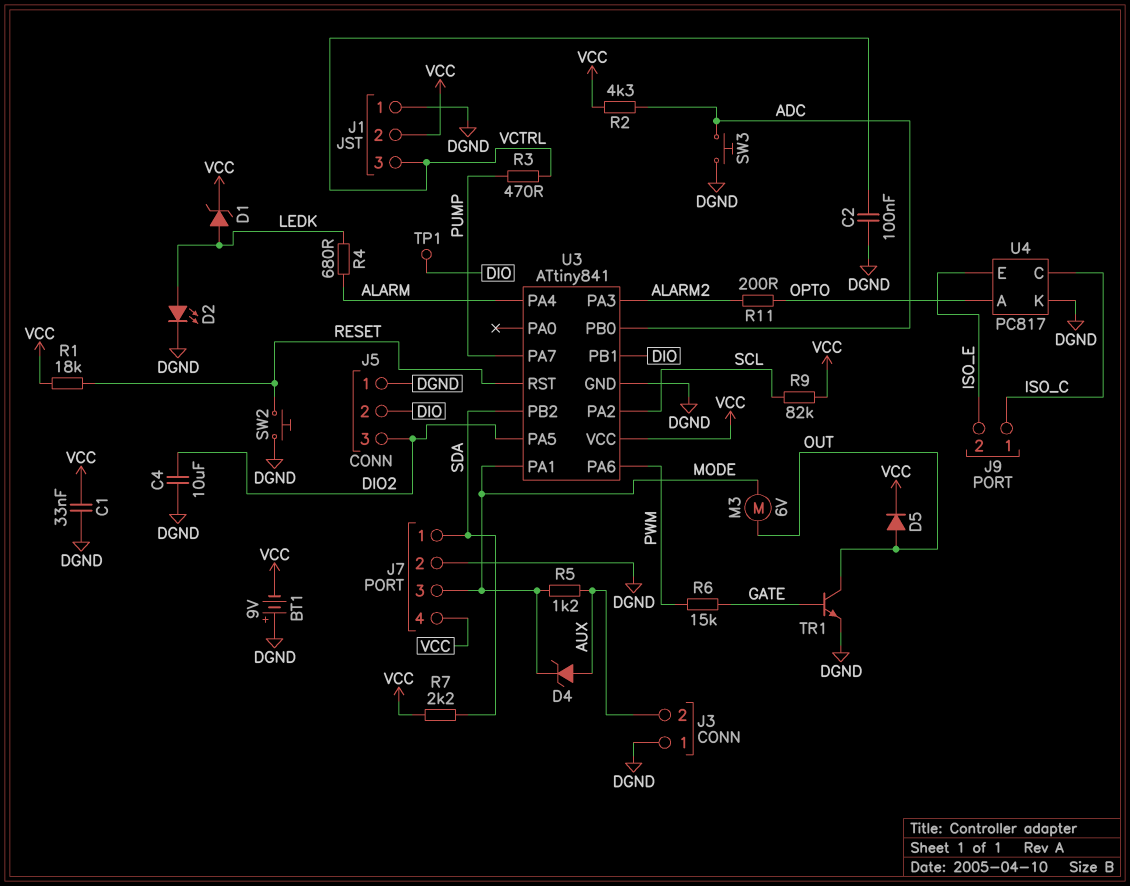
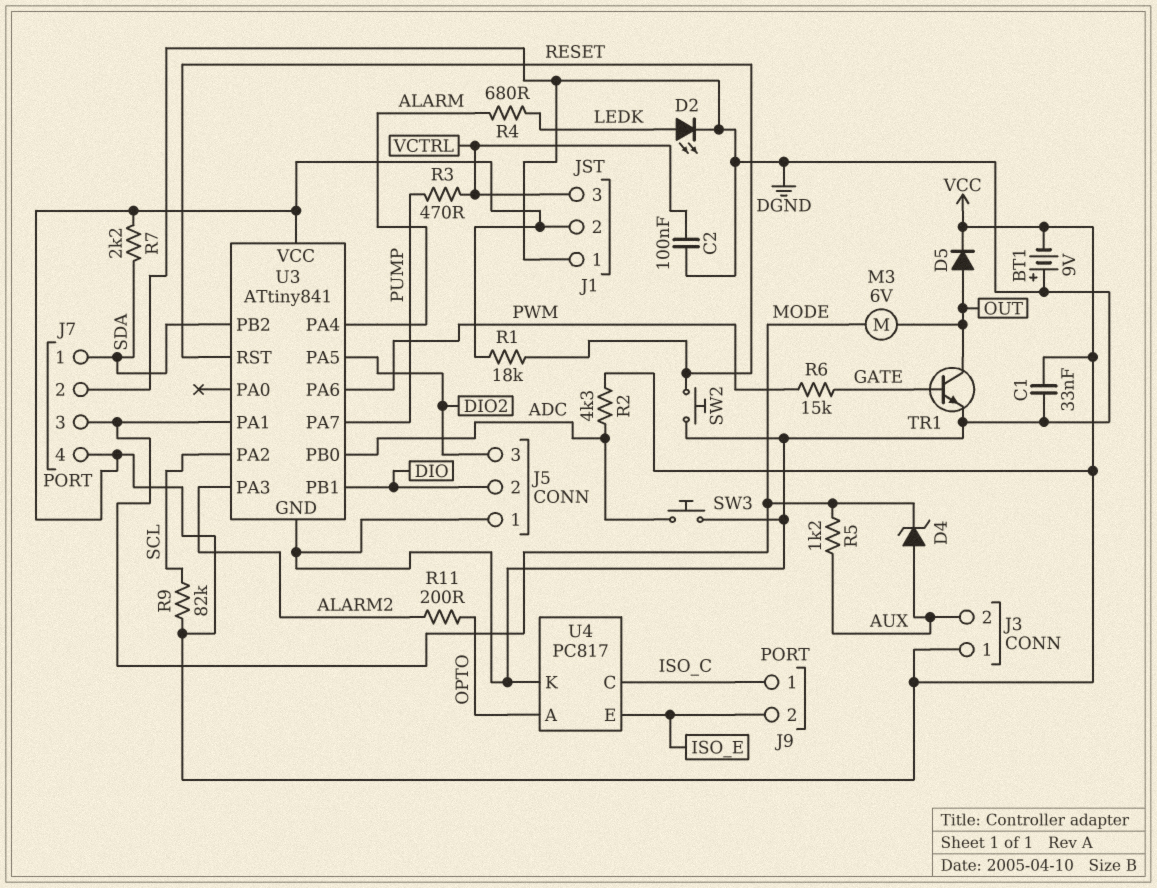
C4: 10uF (DGND, DIO2) -> none
D1: zener (A LEDK, K VCC) -> none
J3 pin 1: DGND -> VCC
TP1: test point (DIO) -> none

